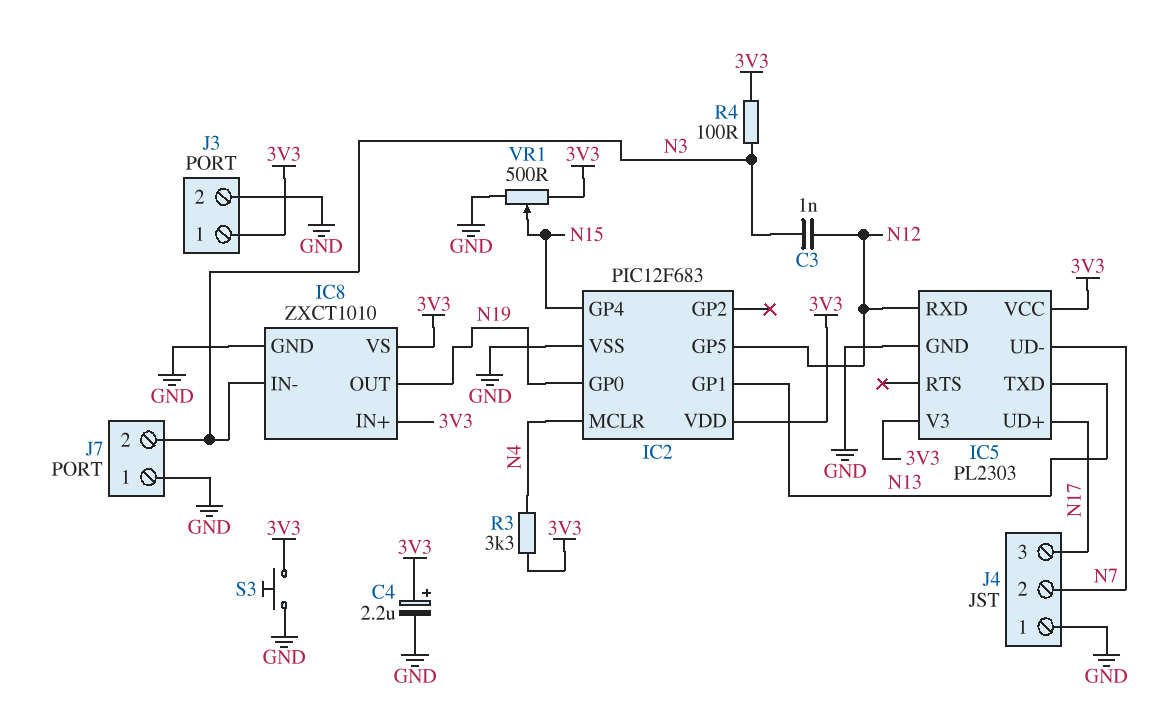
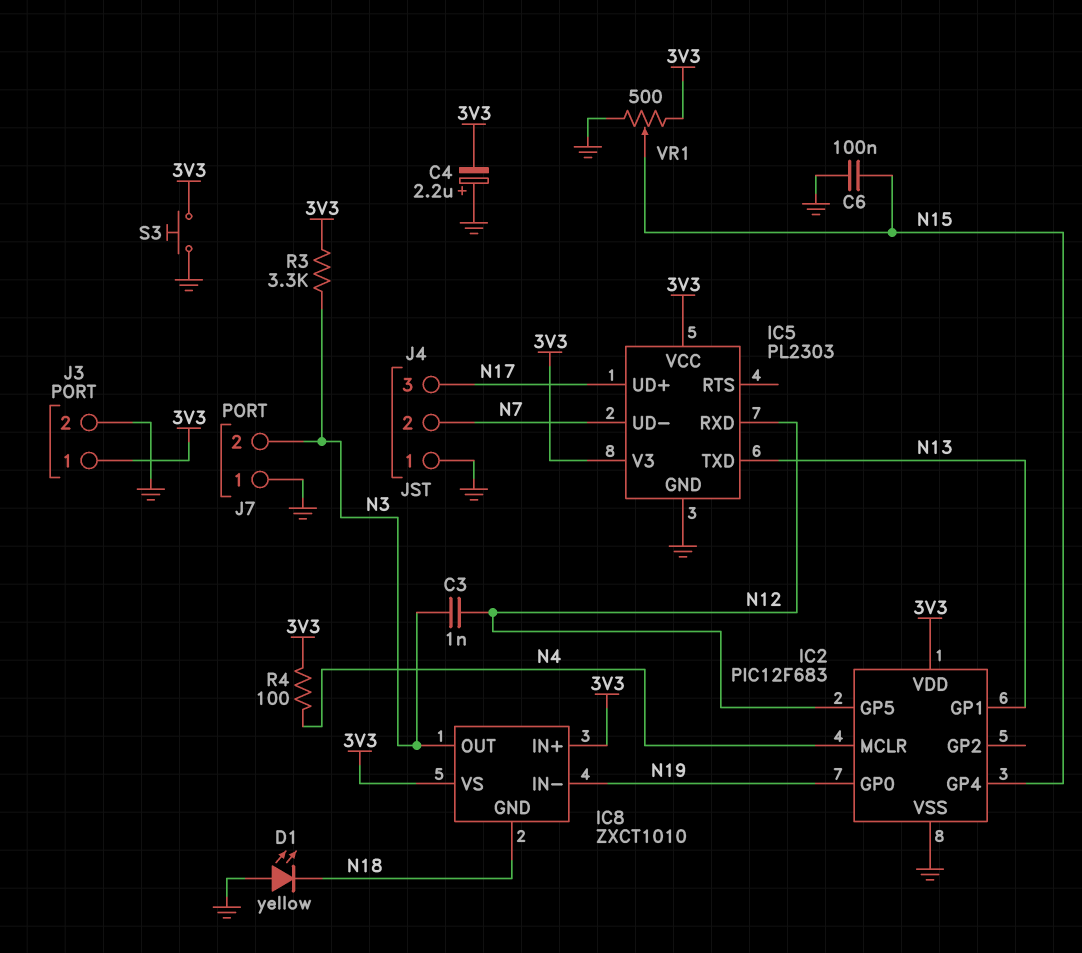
C4: 2.2uF (plus 3V3, minus GND) -> 2.2uF (plus GND, minus 3V3)
C6: none -> 100nF (GND, N15)
D1: none -> LED yellow (A GND, K N18)
IC8 pin GND: GND -> N18
IC8 pin IN-: N3 -> N19
IC8 pin OUT: N19 -> N3
R3: 3.3k (3V3, N4) -> 3.3k (3V3, N3)
R4: 100 (3V3, N3) -> 100 (3V3, N4)

